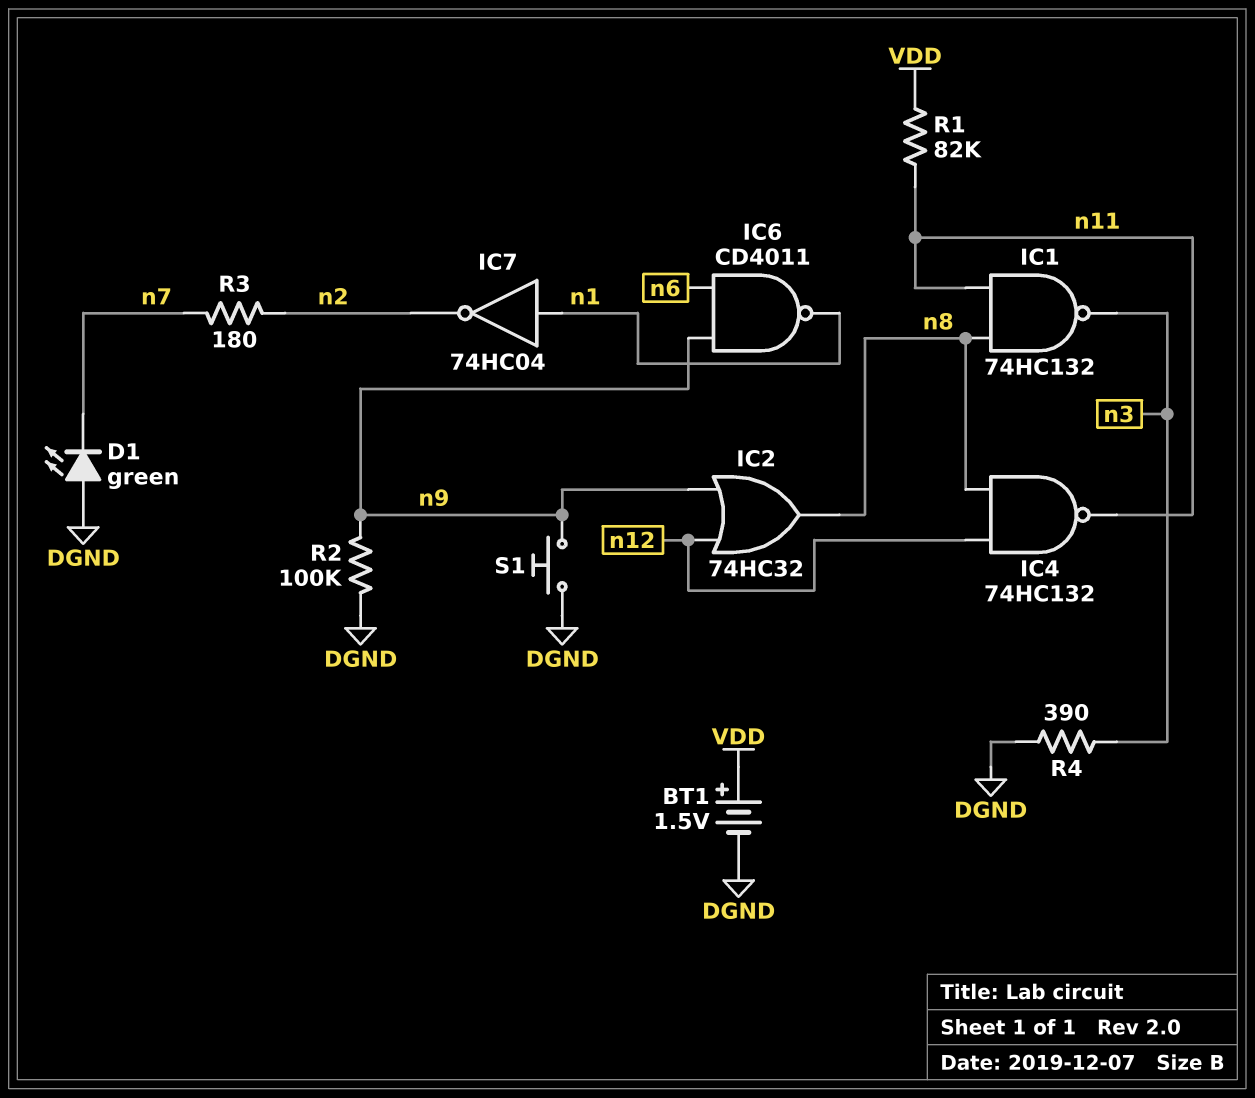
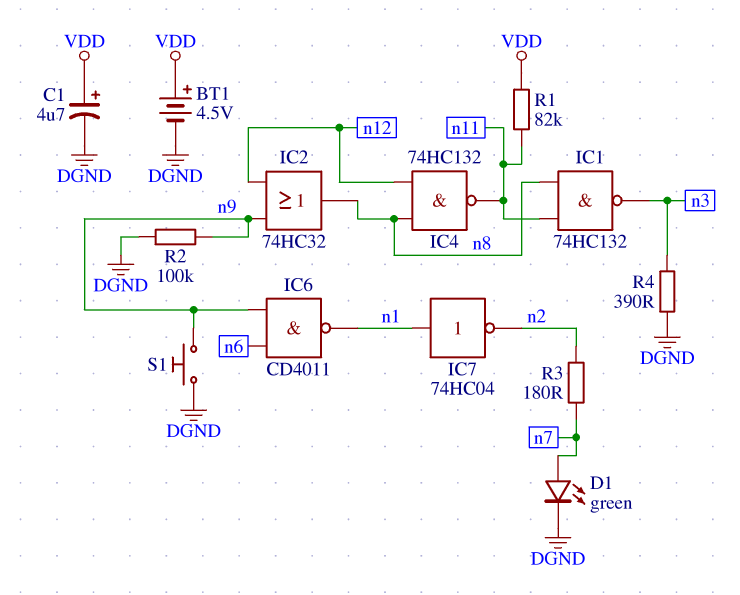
BT1: 1.5V (plus VDD, minus DGND) -> 4.5V (plus VDD, minus DGND)
C1: none -> 4.7uF (plus VDD, minus DGND)
D1: LED green (A DGND, K n7) -> LED green (A n7, K DGND)

